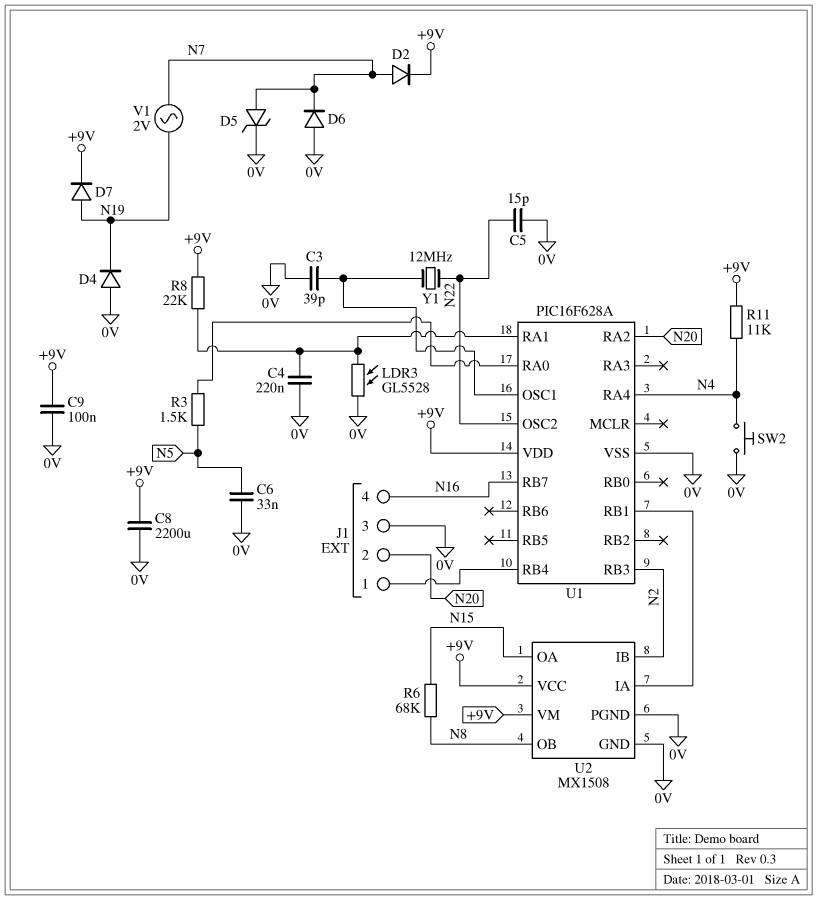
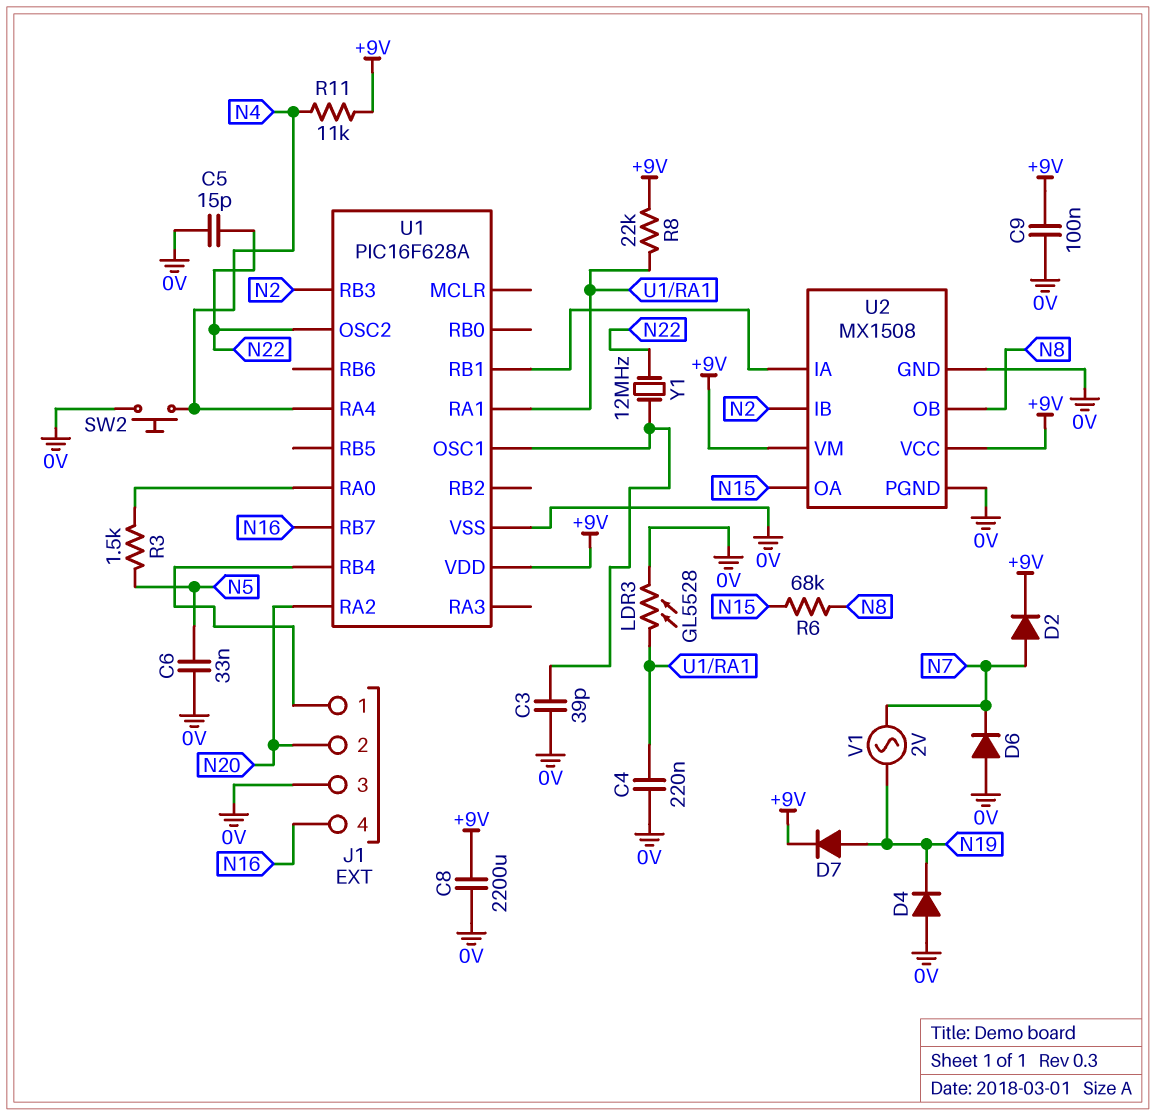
D5: zener (A N7, K 0V) -> none

